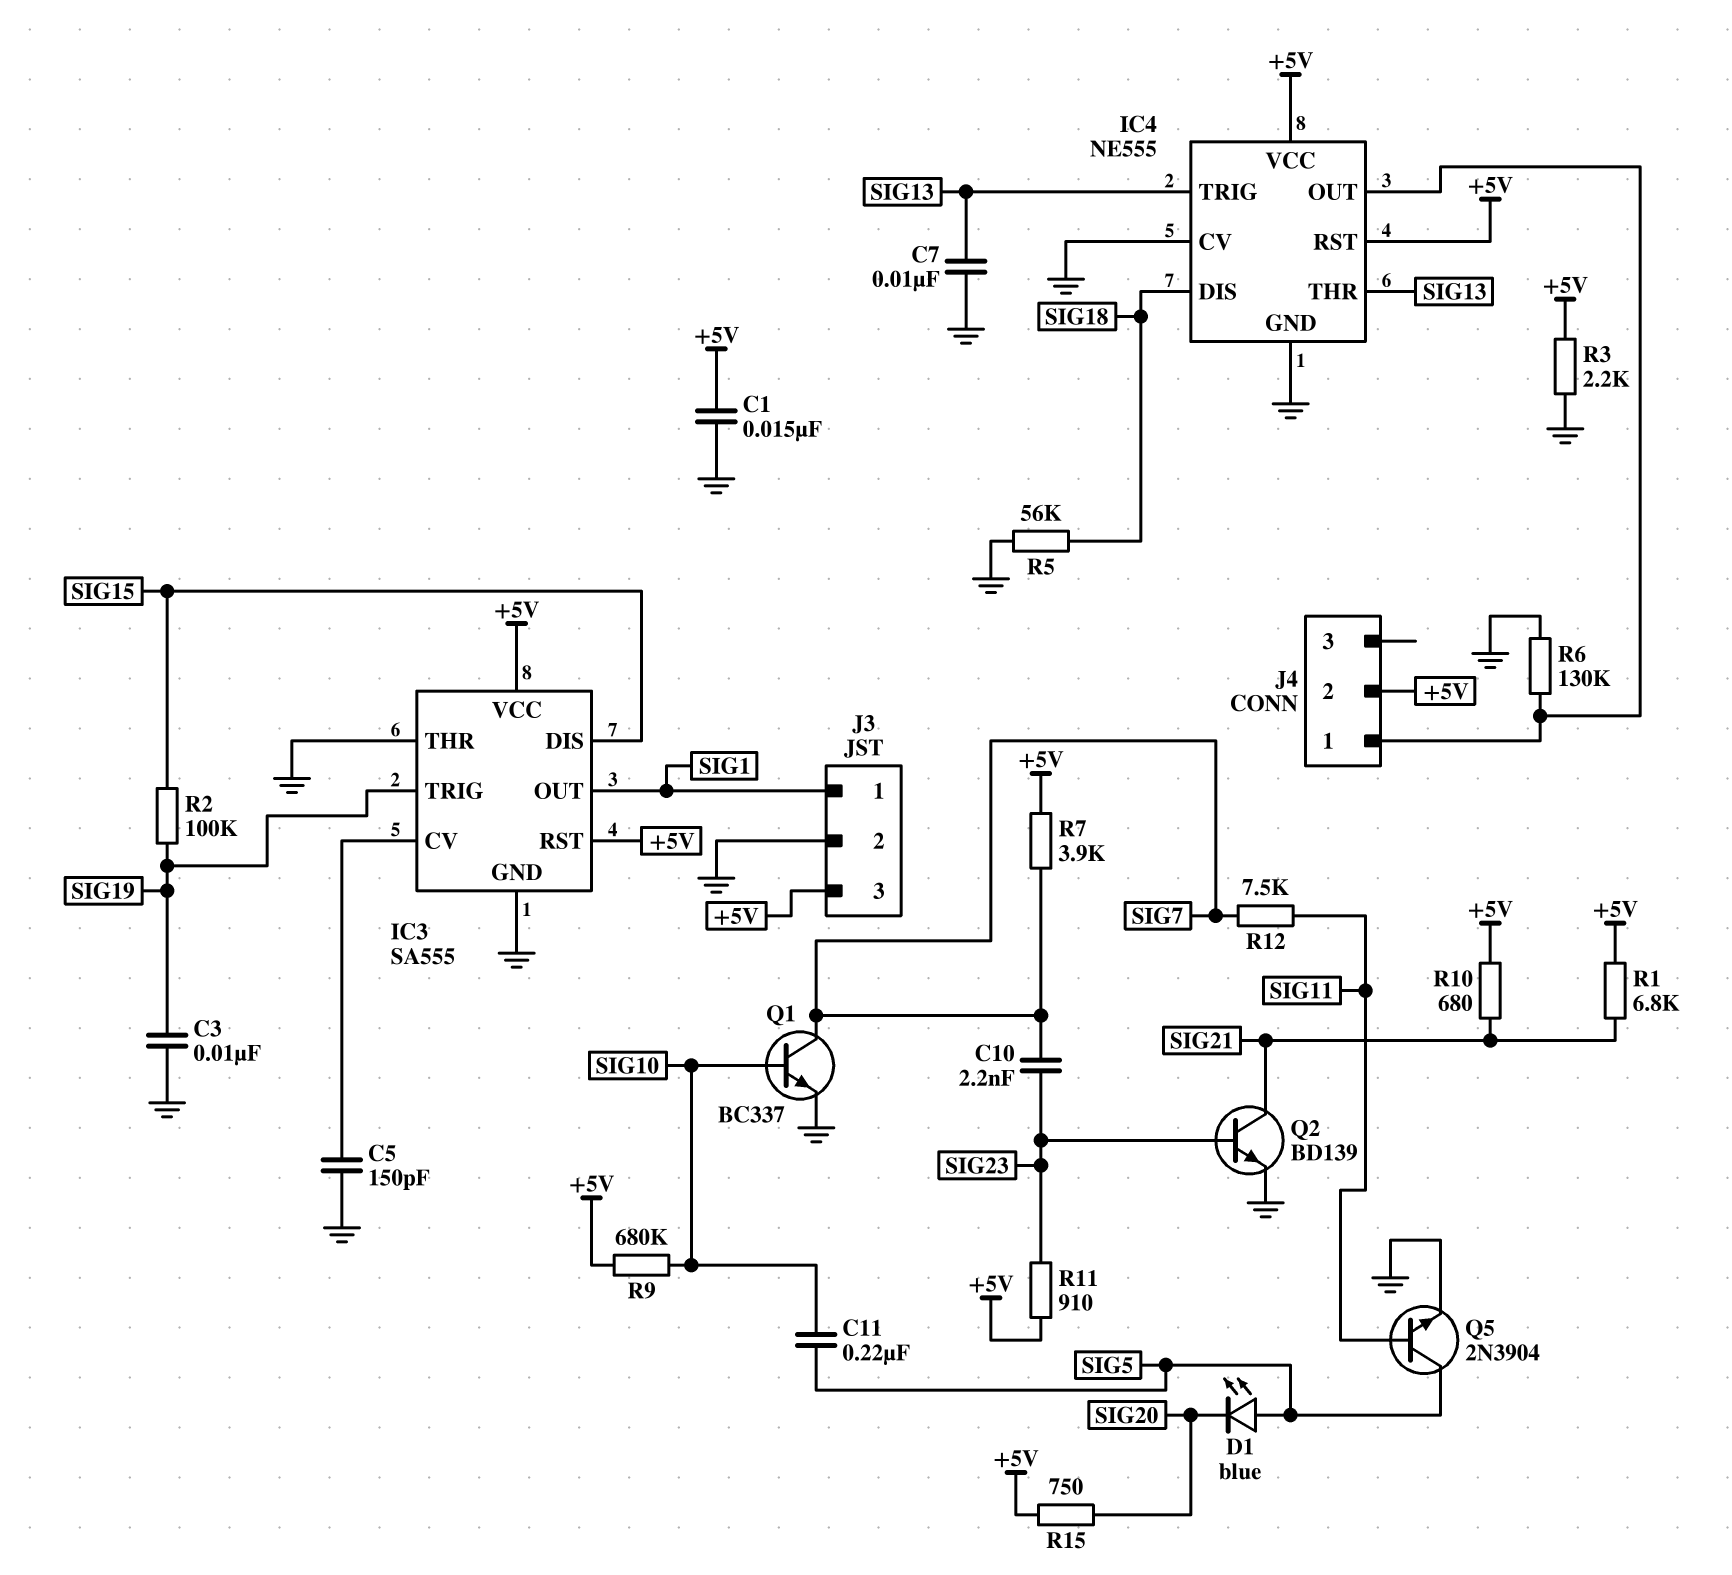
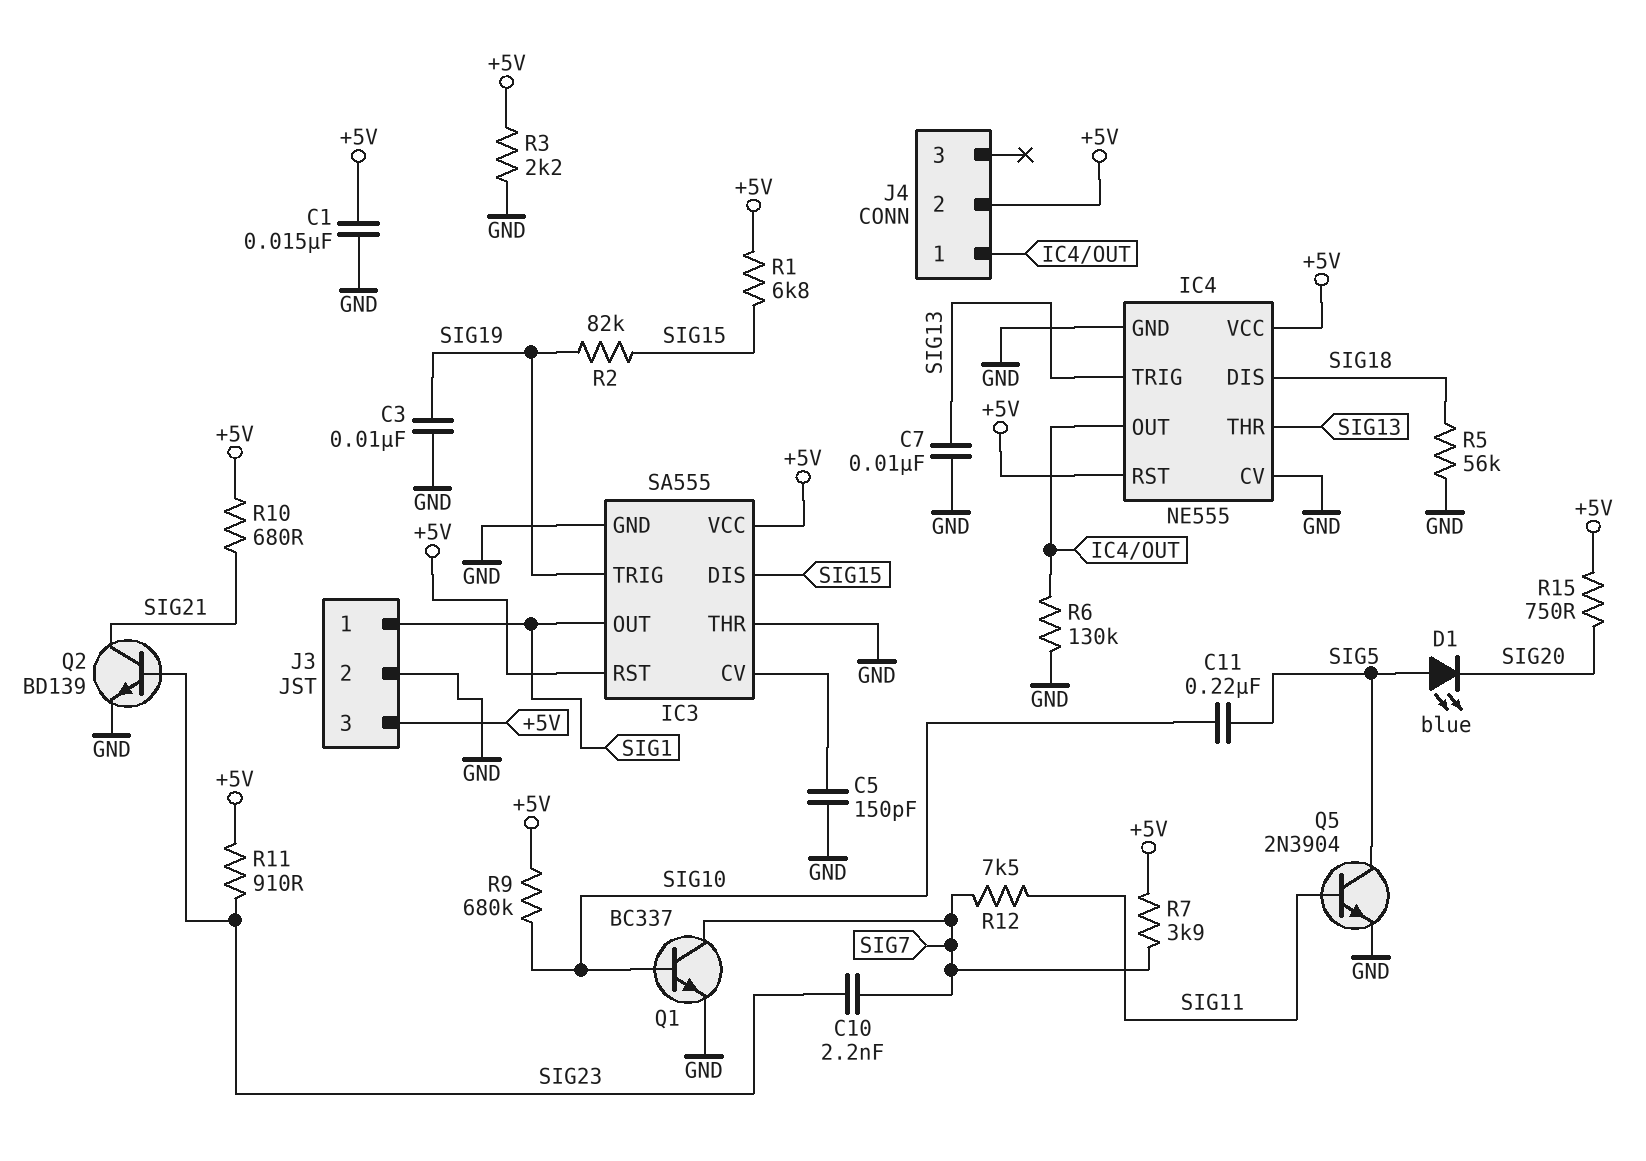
R1: 6.8k (+5V, SIG21) -> 6.8k (+5V, SIG15)
R2: 100k (SIG15, SIG19) -> 82k (SIG15, SIG19)

